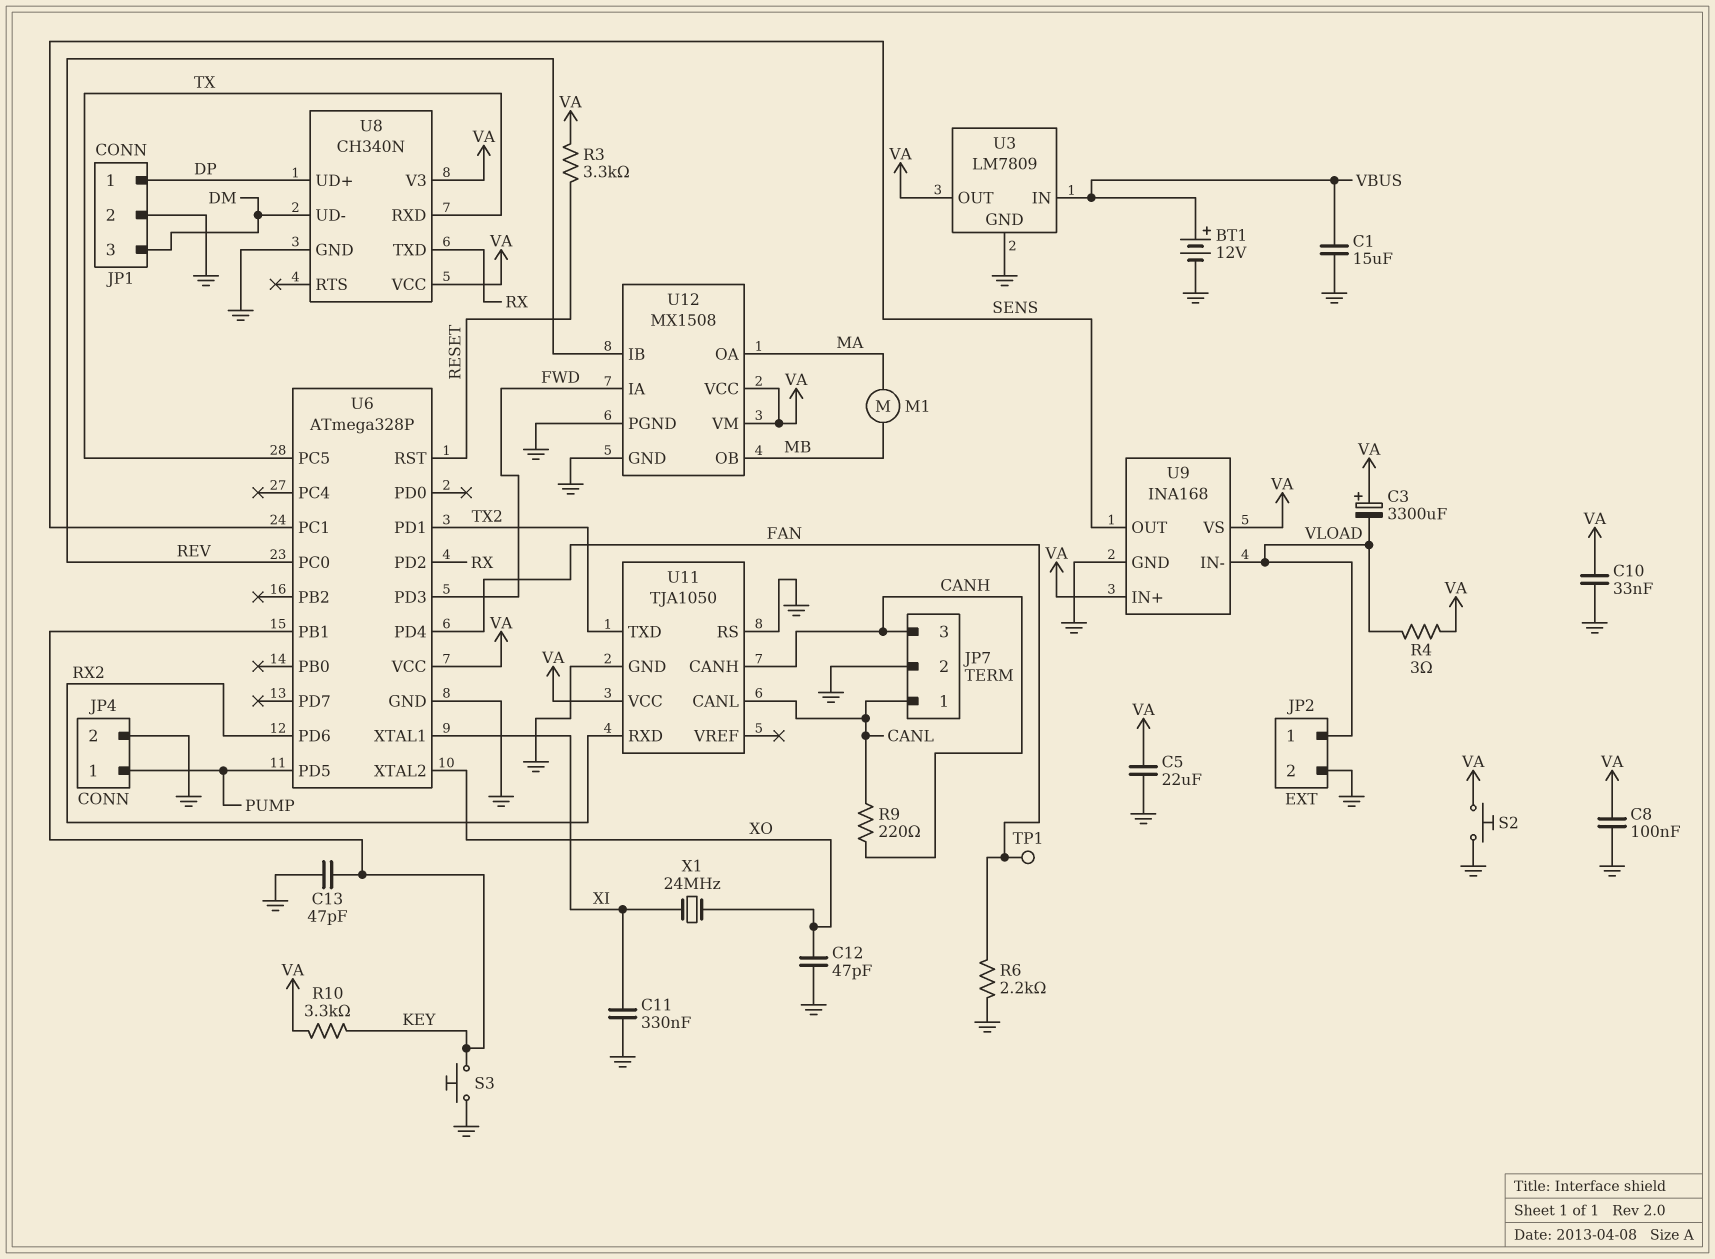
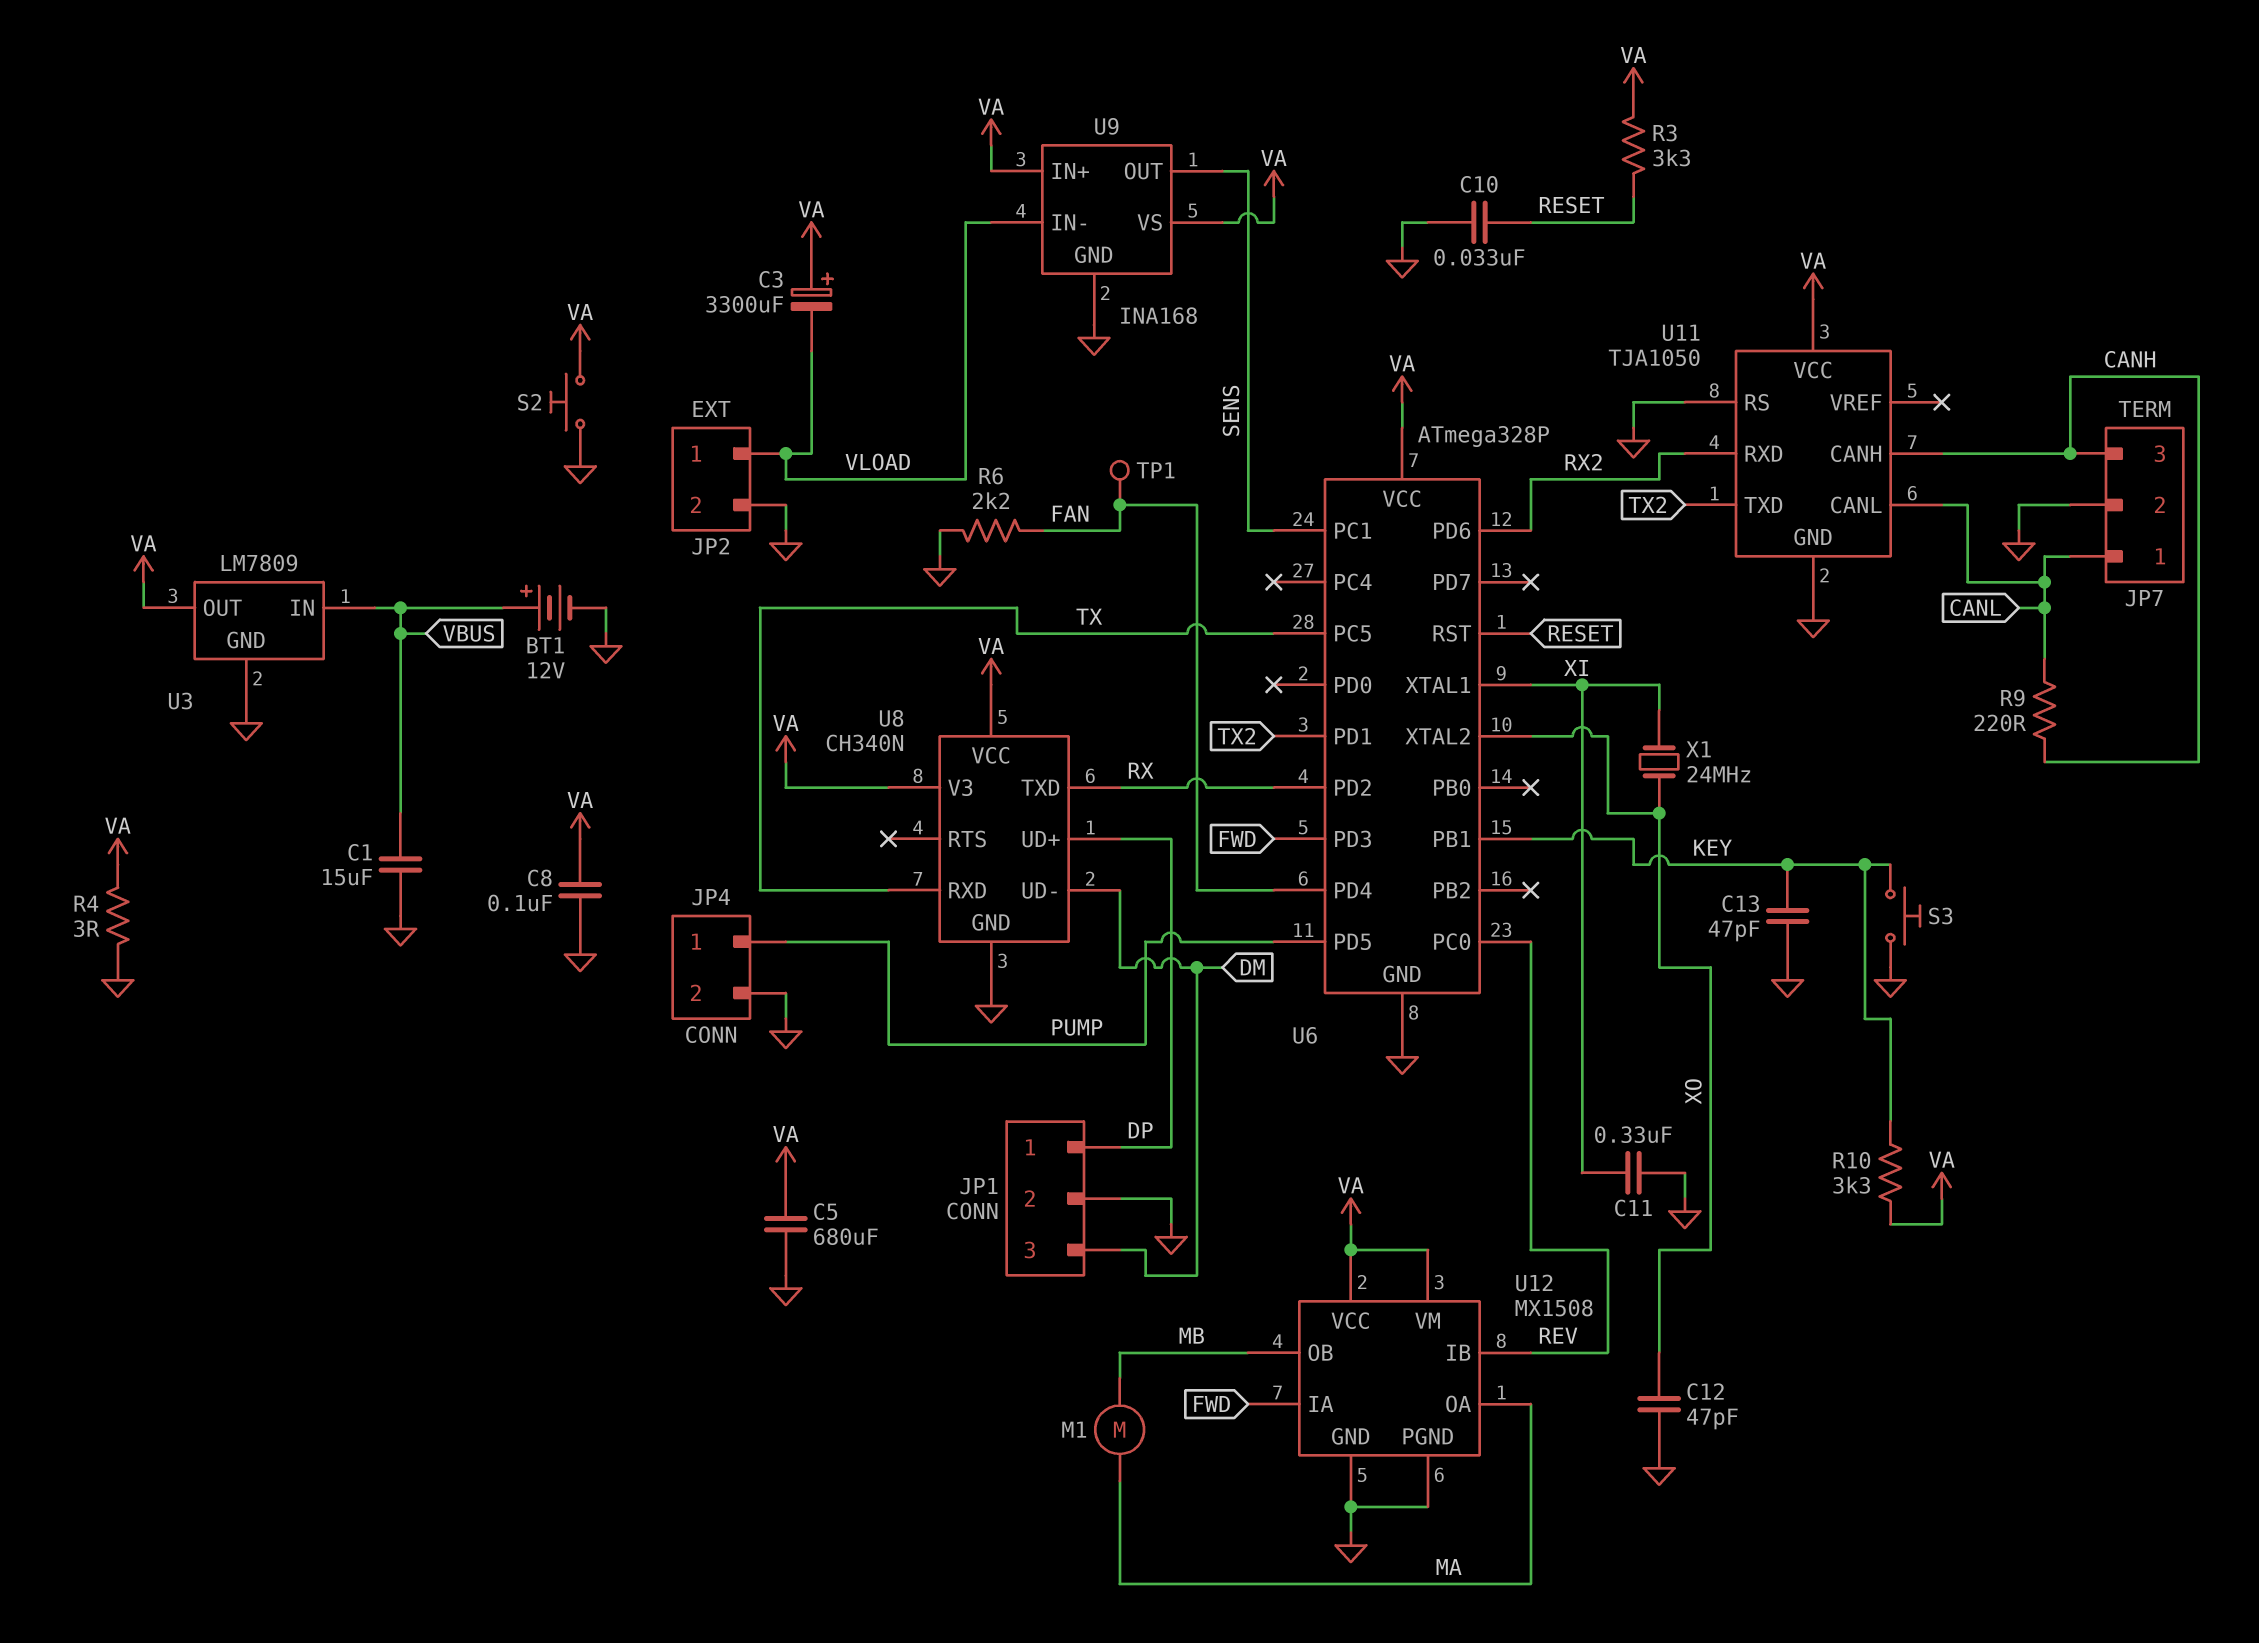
C5: 22uF (GND, VA) -> 680uF (GND, VA)
C10: 33nF (GND, VA) -> 33nF (GND, RESET)
R4: 3 (VA, VLOAD) -> 3 (GND, VA)

